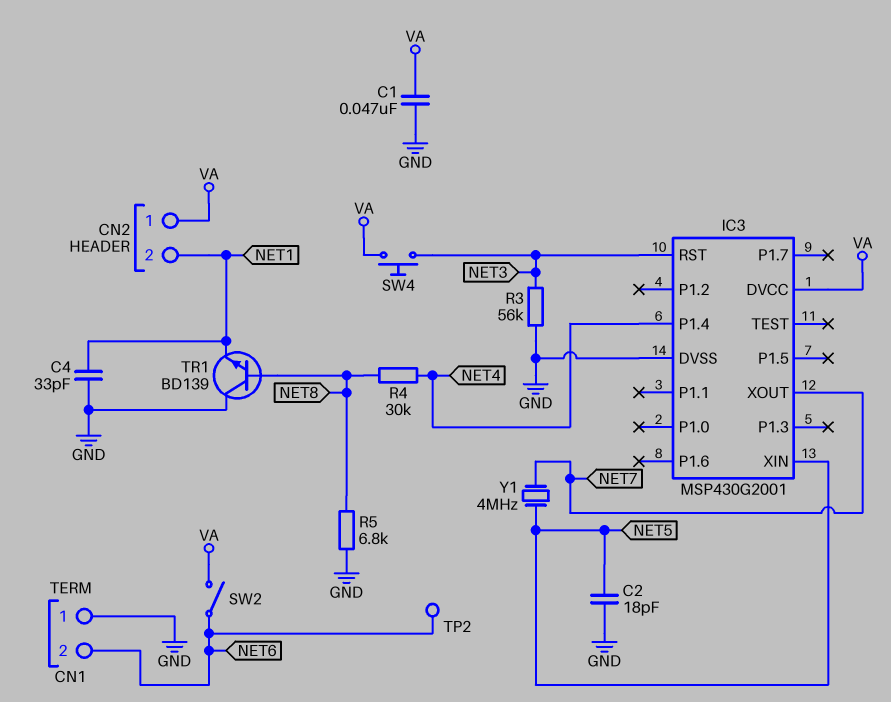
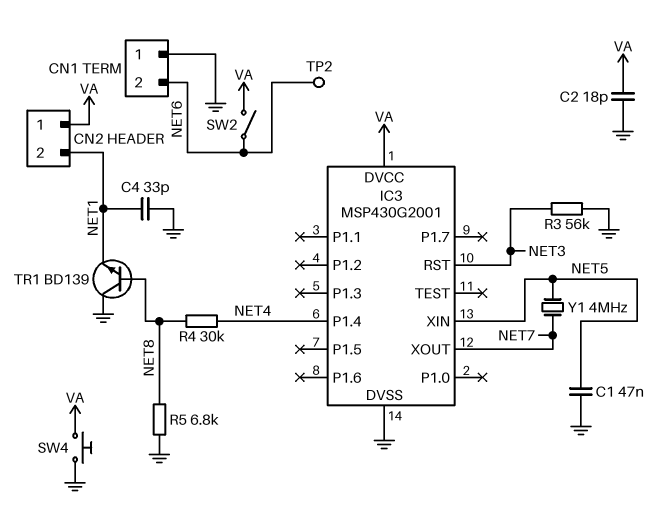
C1: 47nF (GND, VA) -> 47nF (GND, NET5)
C2: 18pF (GND, NET5) -> 18pF (GND, VA)
SW4: button (NET3, VA) -> button (GND, VA)

